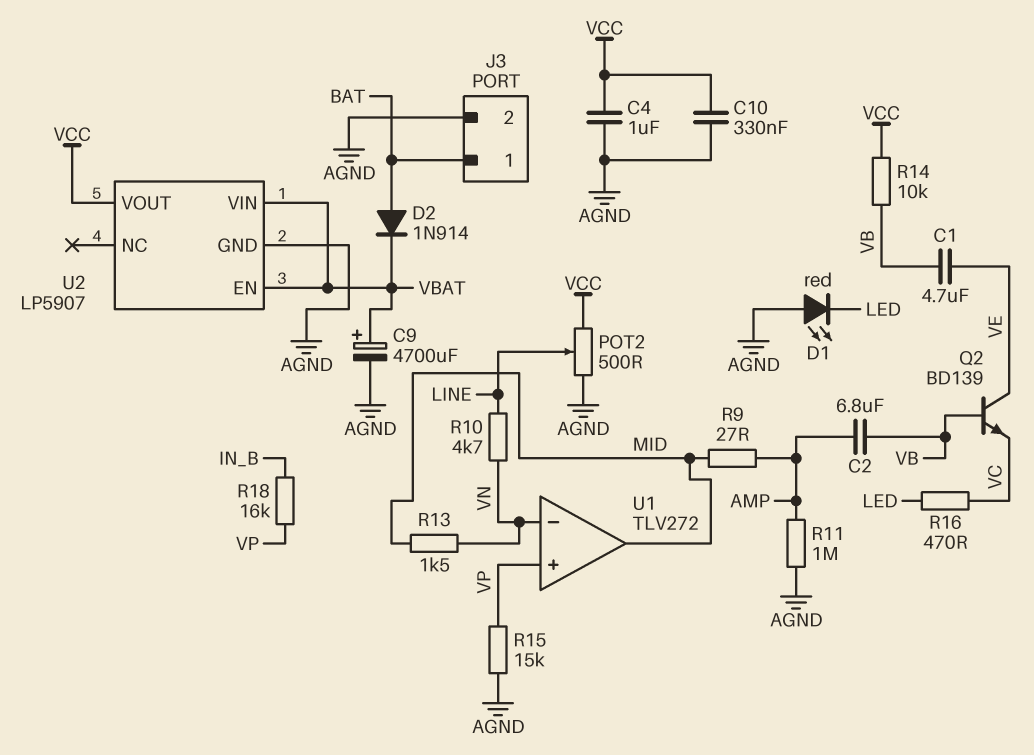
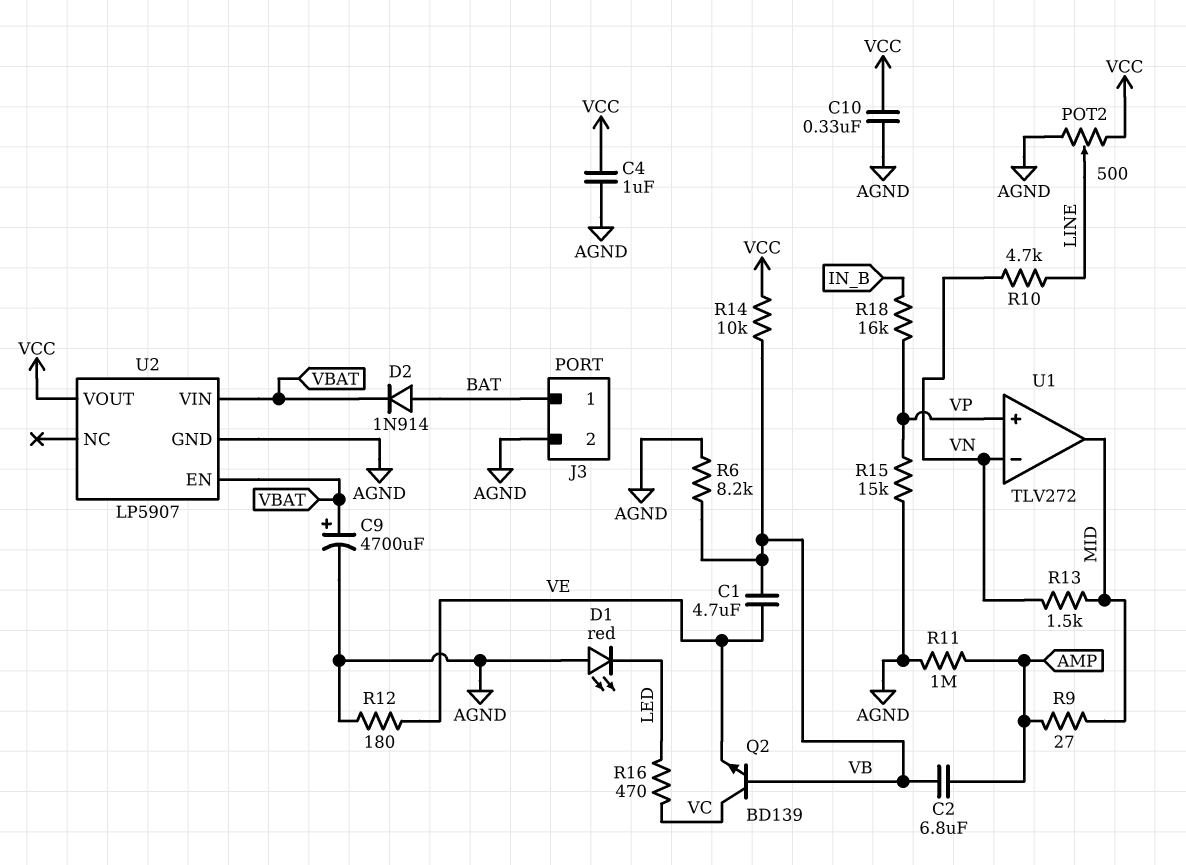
Q2: NPN BD139 (B VB, C VE, E VC) -> NPN BD139 (B VB, C VC, E VE)
R6: none -> 8.2k (AGND, VB)
R12: none -> 180 (AGND, VE)

